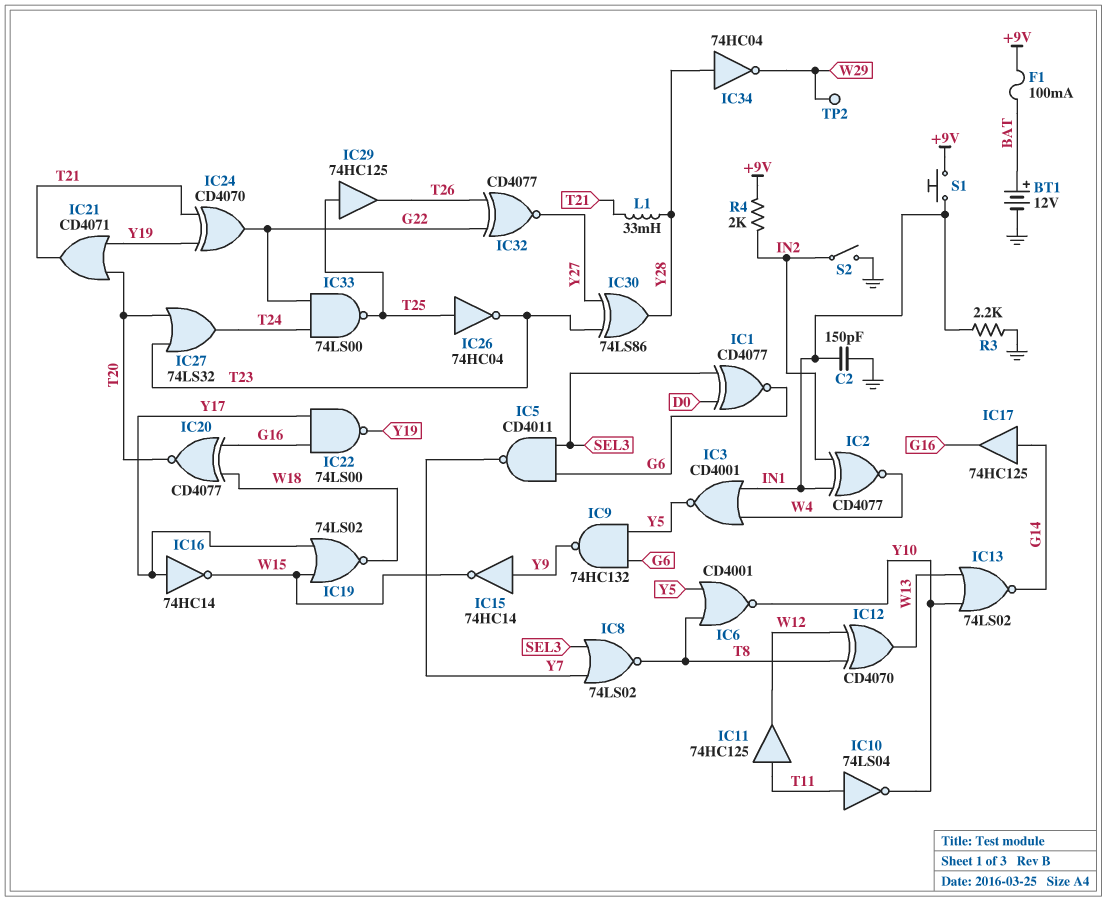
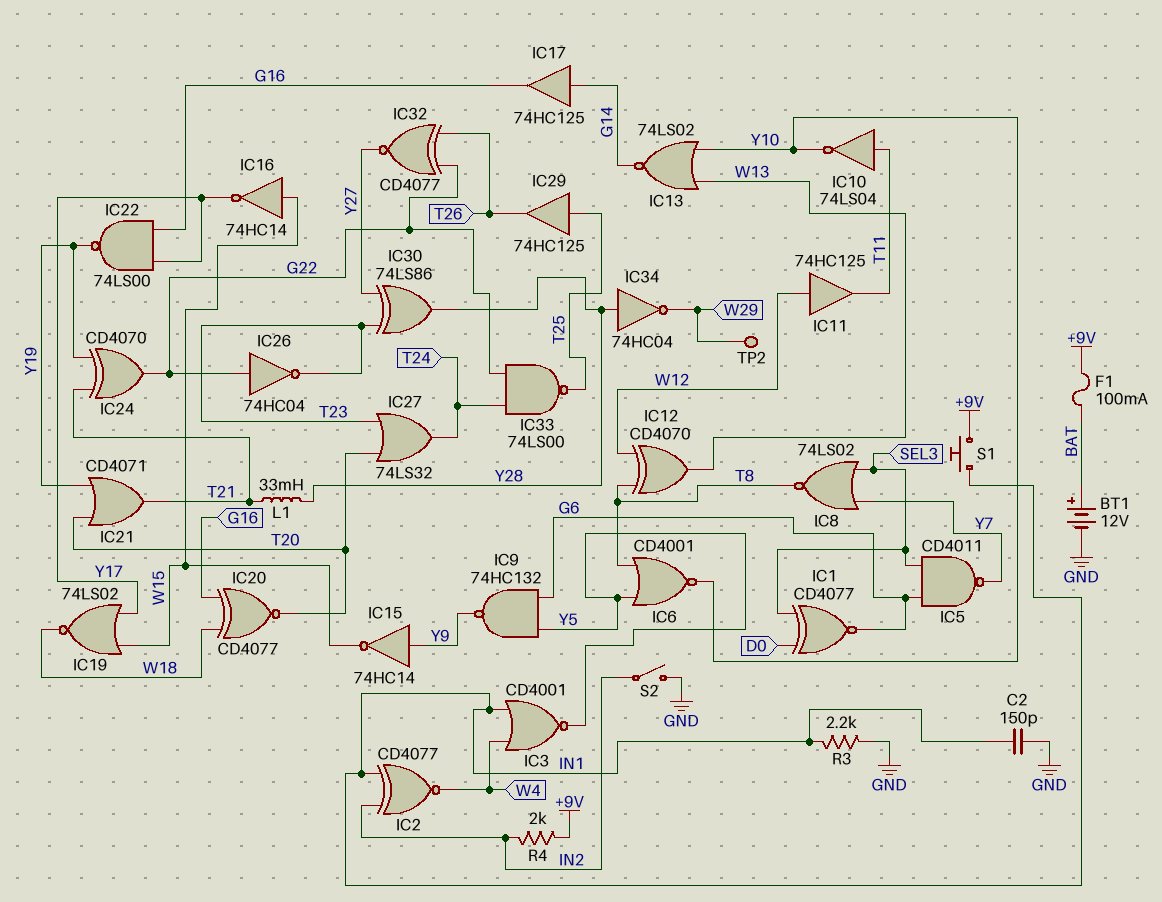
IC11: buffer 74HC125 (in T11, out W12) -> buffer 74HC125 (in W12, out T11)
IC16: NOT 74HC14 (in Y17, out W15) -> NOT 74HC14 (in W15, out Y17)
IC26: NOT 74HC04 (in T25, out T23) -> NOT 74HC04 (in G22, out T23)

